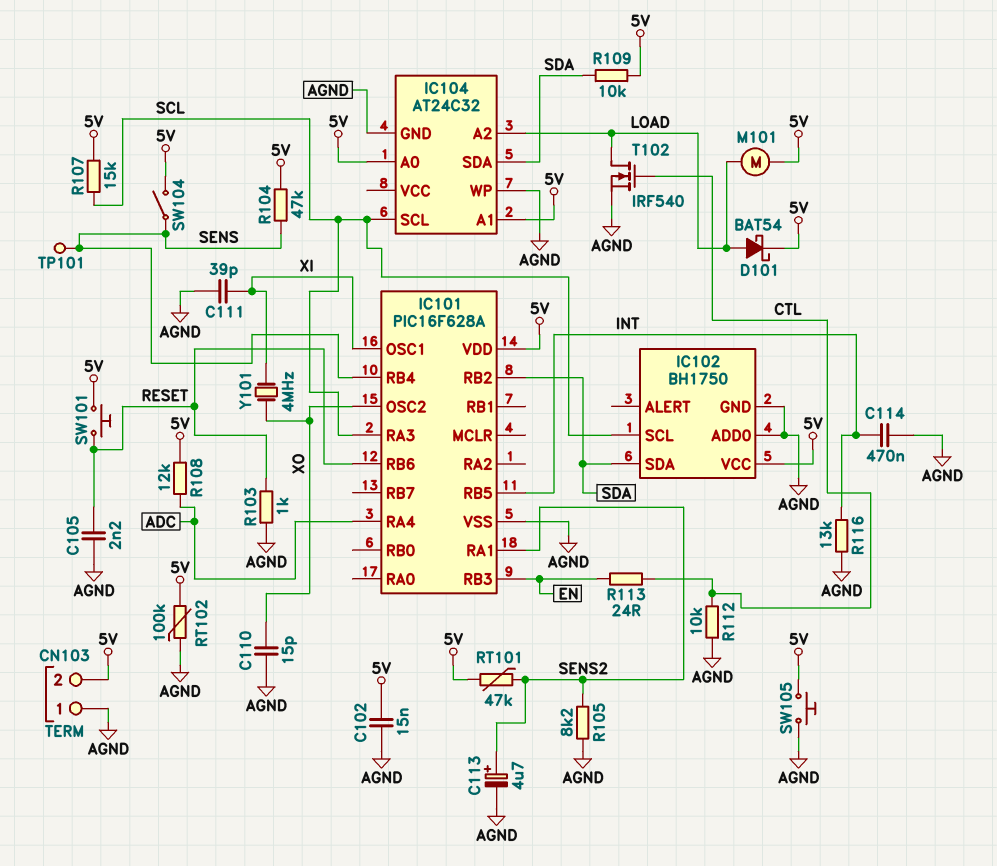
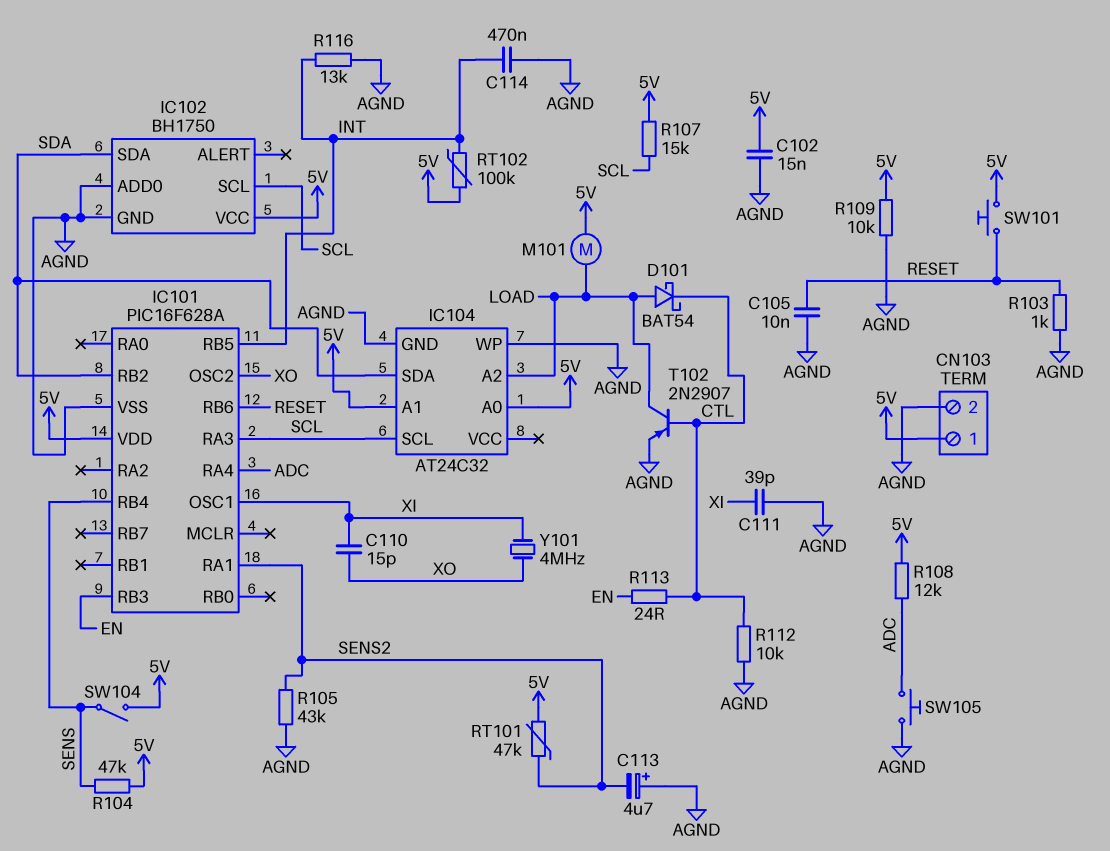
C105: 2.2nF (AGND, RESET) -> 10nF (AGND, RESET)
C110: 15pF (AGND, XO) -> 15pF (XI, XO)
C113: 4.7uF (plus SENS2, minus AGND) -> 4.7uF (plus AGND, minus SENS2)
CN103 pin 1: AGND -> 5V
CN103 pin 2: 5V -> AGND
D101: schottky BAT54 (A LOAD, K 5V) -> schottky BAT54 (A LOAD, K CTL)
R105: 8.2k (AGND, SENS2) -> 43k (AGND, SENS2)
R109: 10k (5V, SDA) -> 10k (5V, AGND)
RT102: 100k (5V, AGND) -> 100k (5V, INT)
SW105: button (5V, AGND) -> button (ADC, AGND)
T102: NMOS IRF540 (G CTL, D LOAD, S AGND) -> PNP 2N2907 (B CTL, C LOAD, E AGND)
TP101: test point (SENS) -> none

